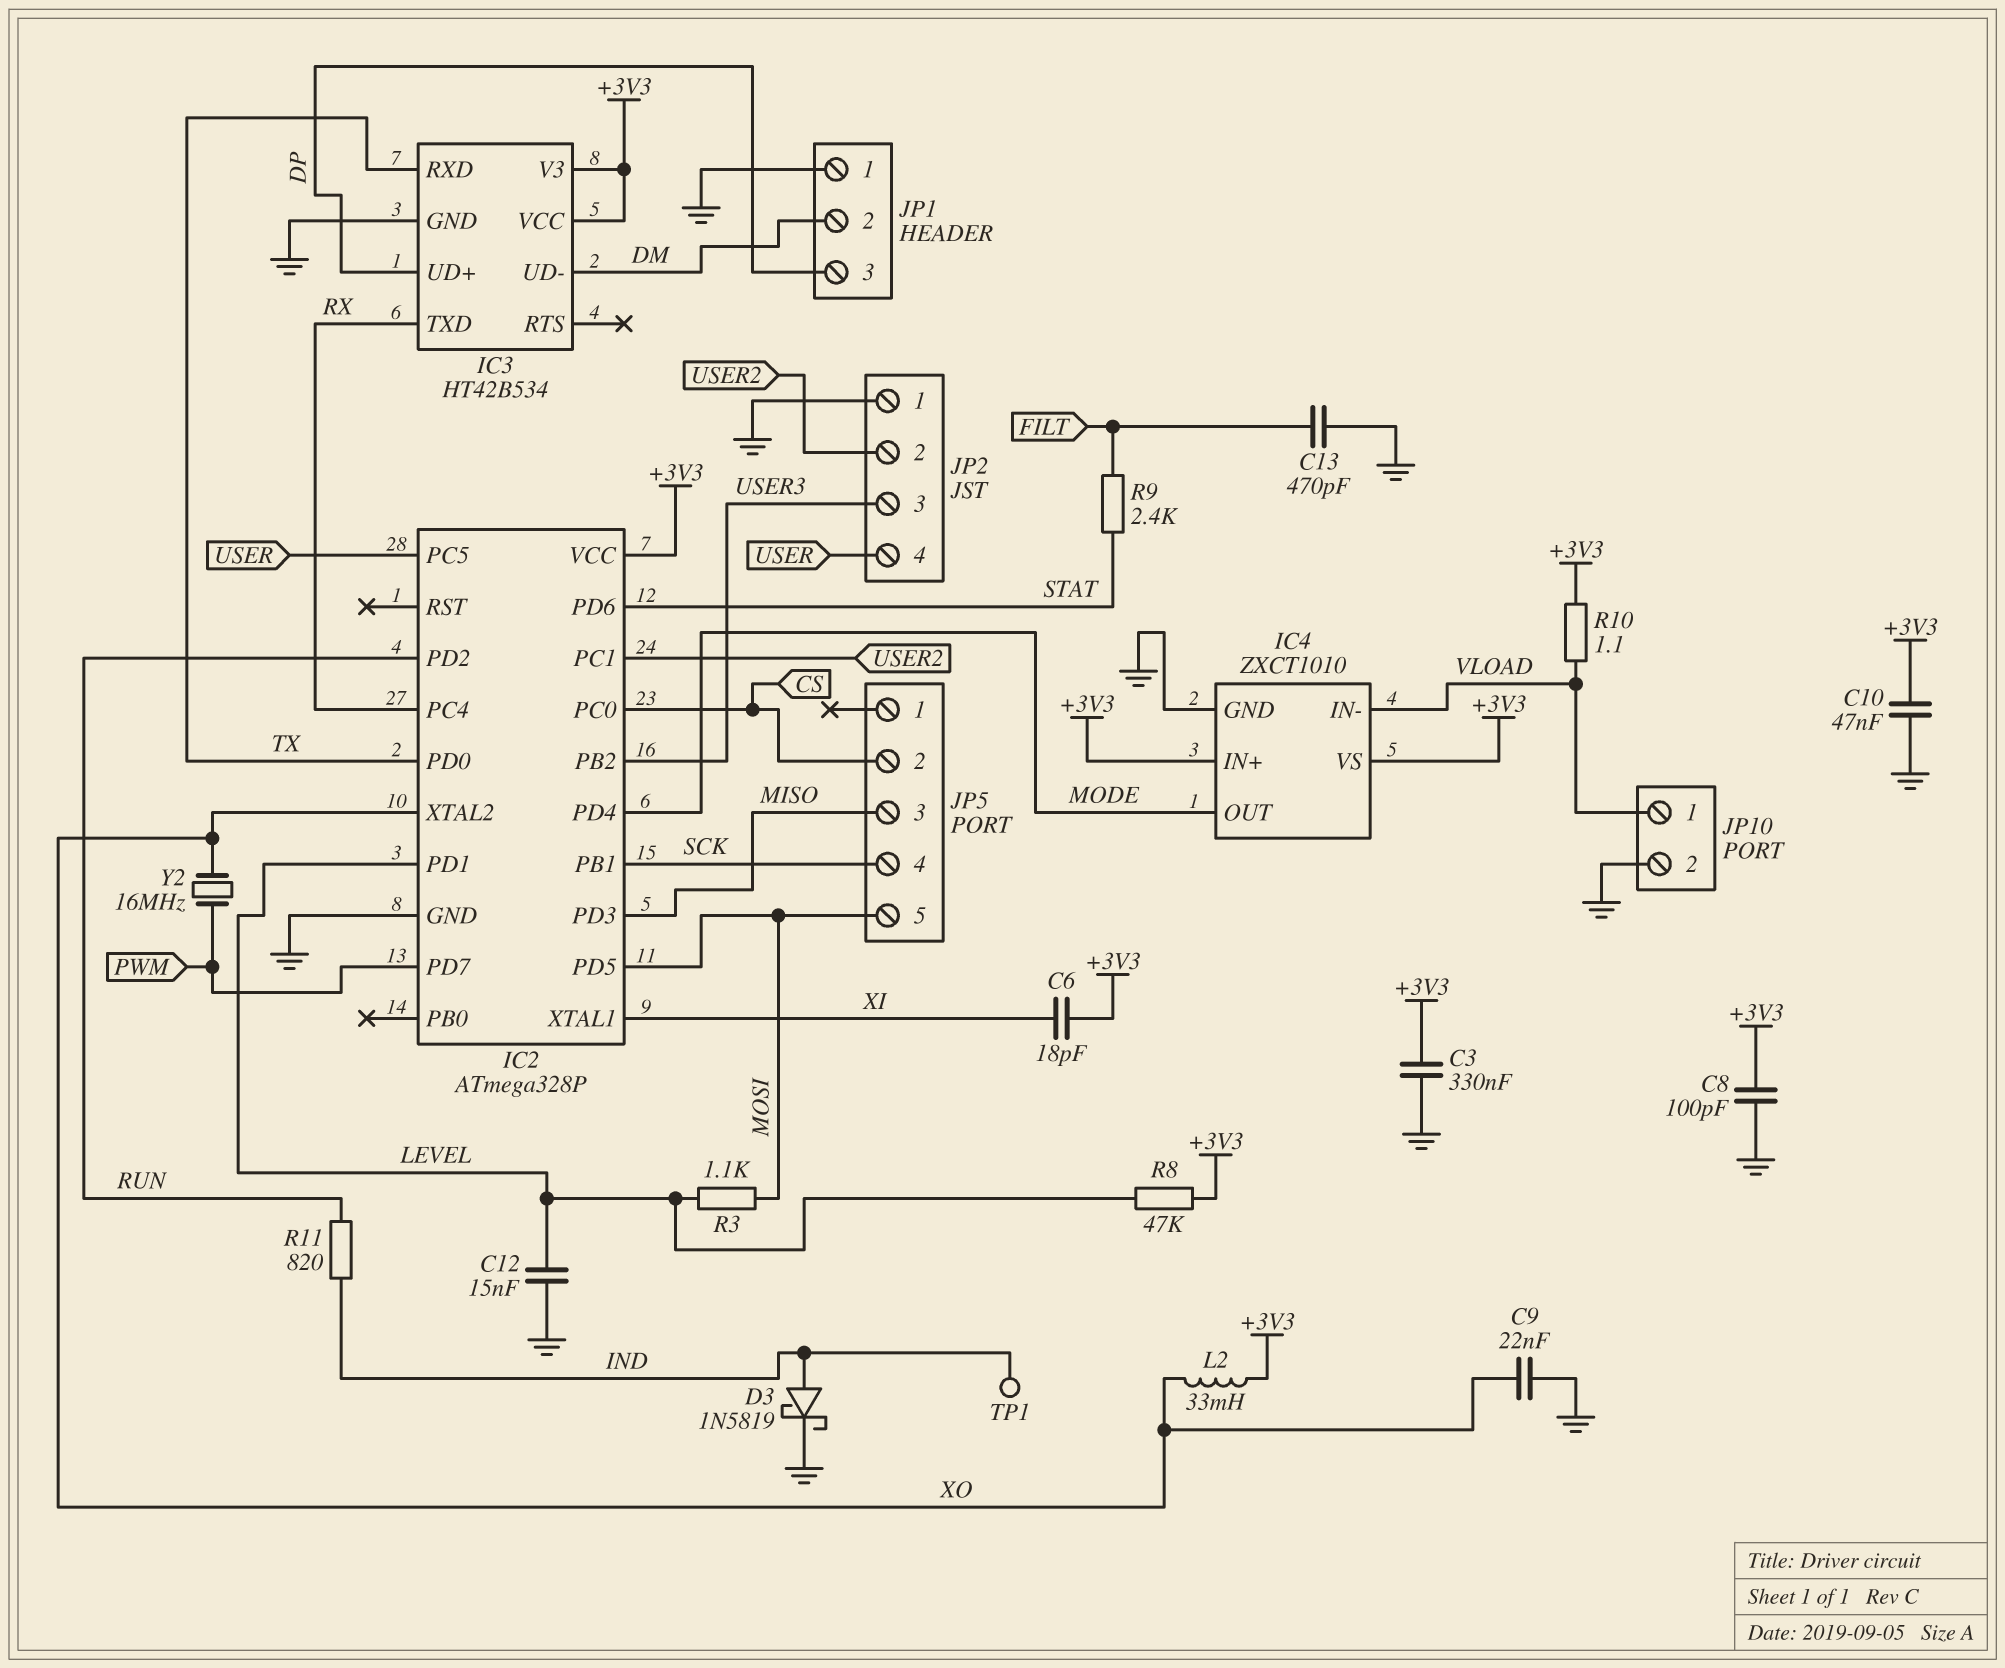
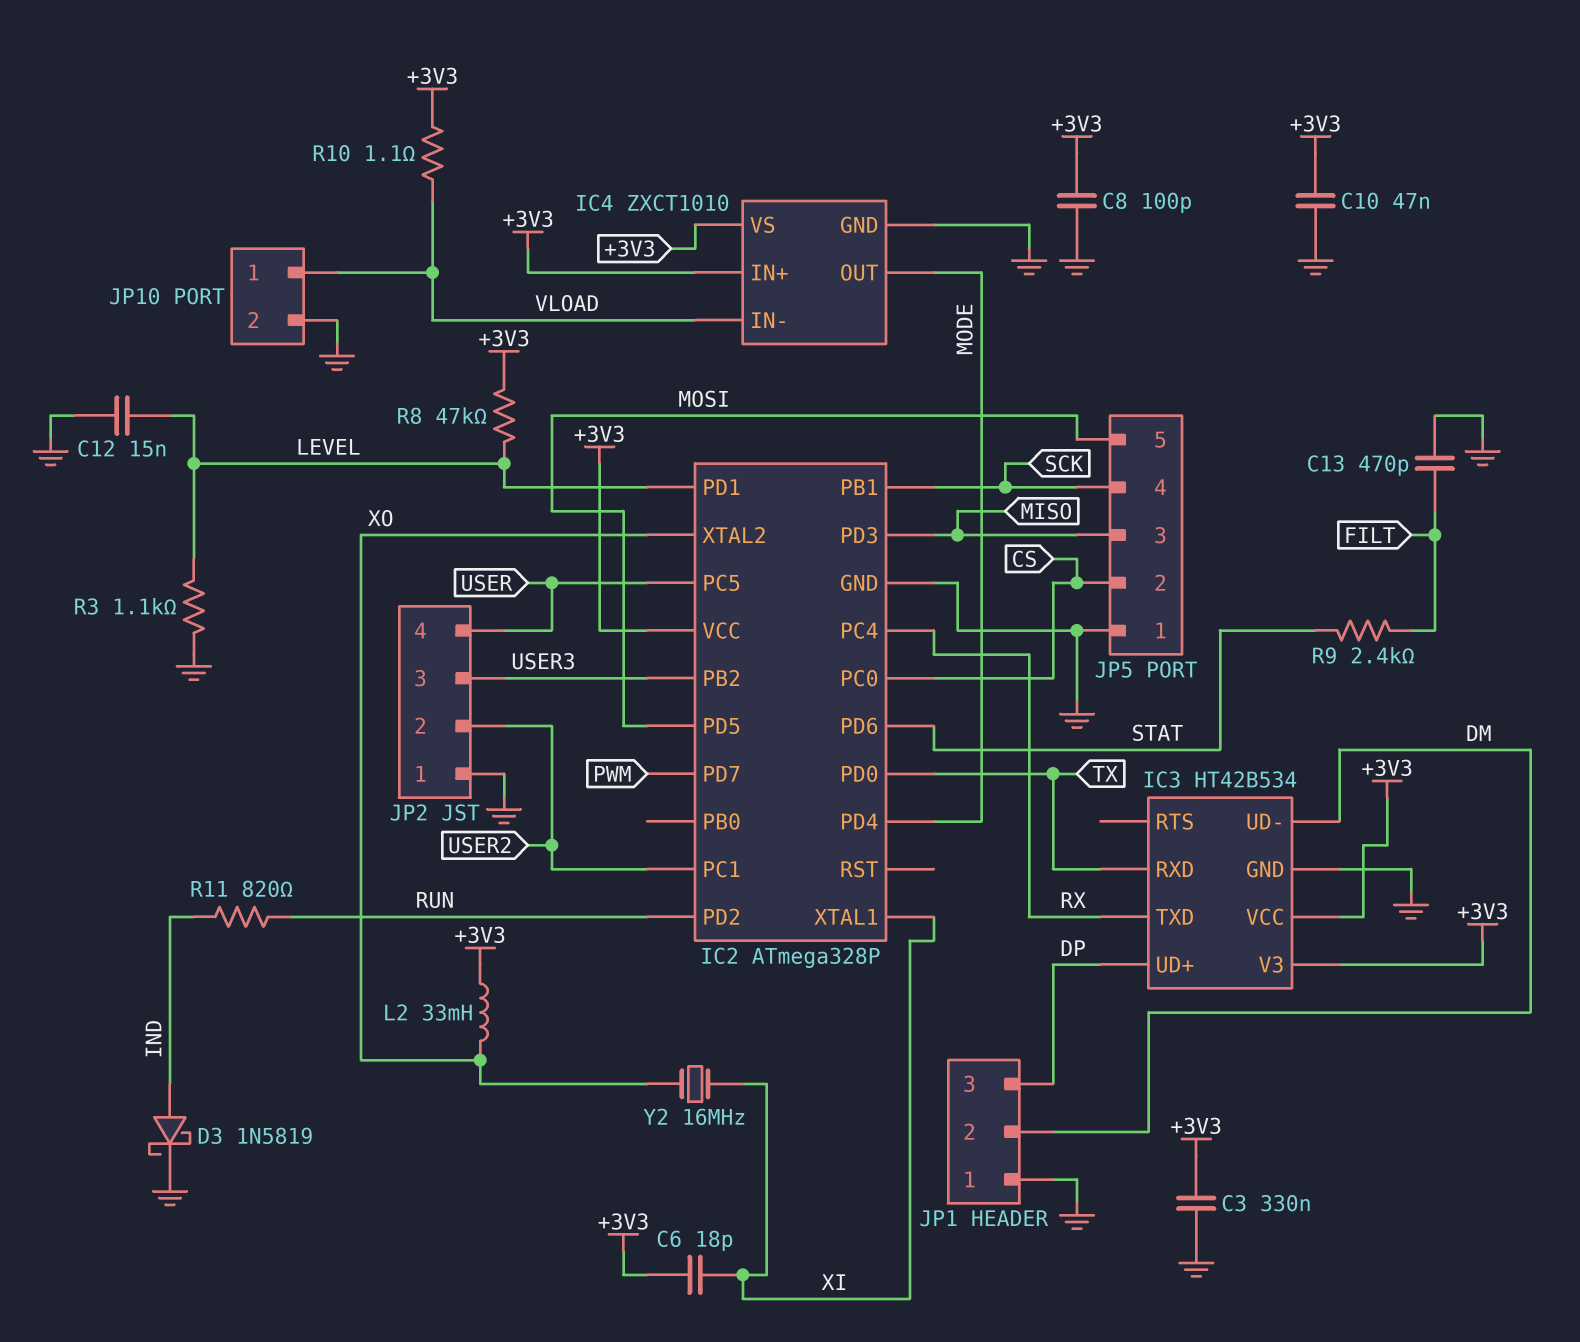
C9: 22nF (GND, XO) -> none
JP5 pin 1: none -> GND
R3: 1.1k (LEVEL, MOSI) -> 1.1k (GND, LEVEL)
TP1: test point (IND) -> none
Y2: 16MHz (PWM, XO) -> 16MHz (XI, XO)

